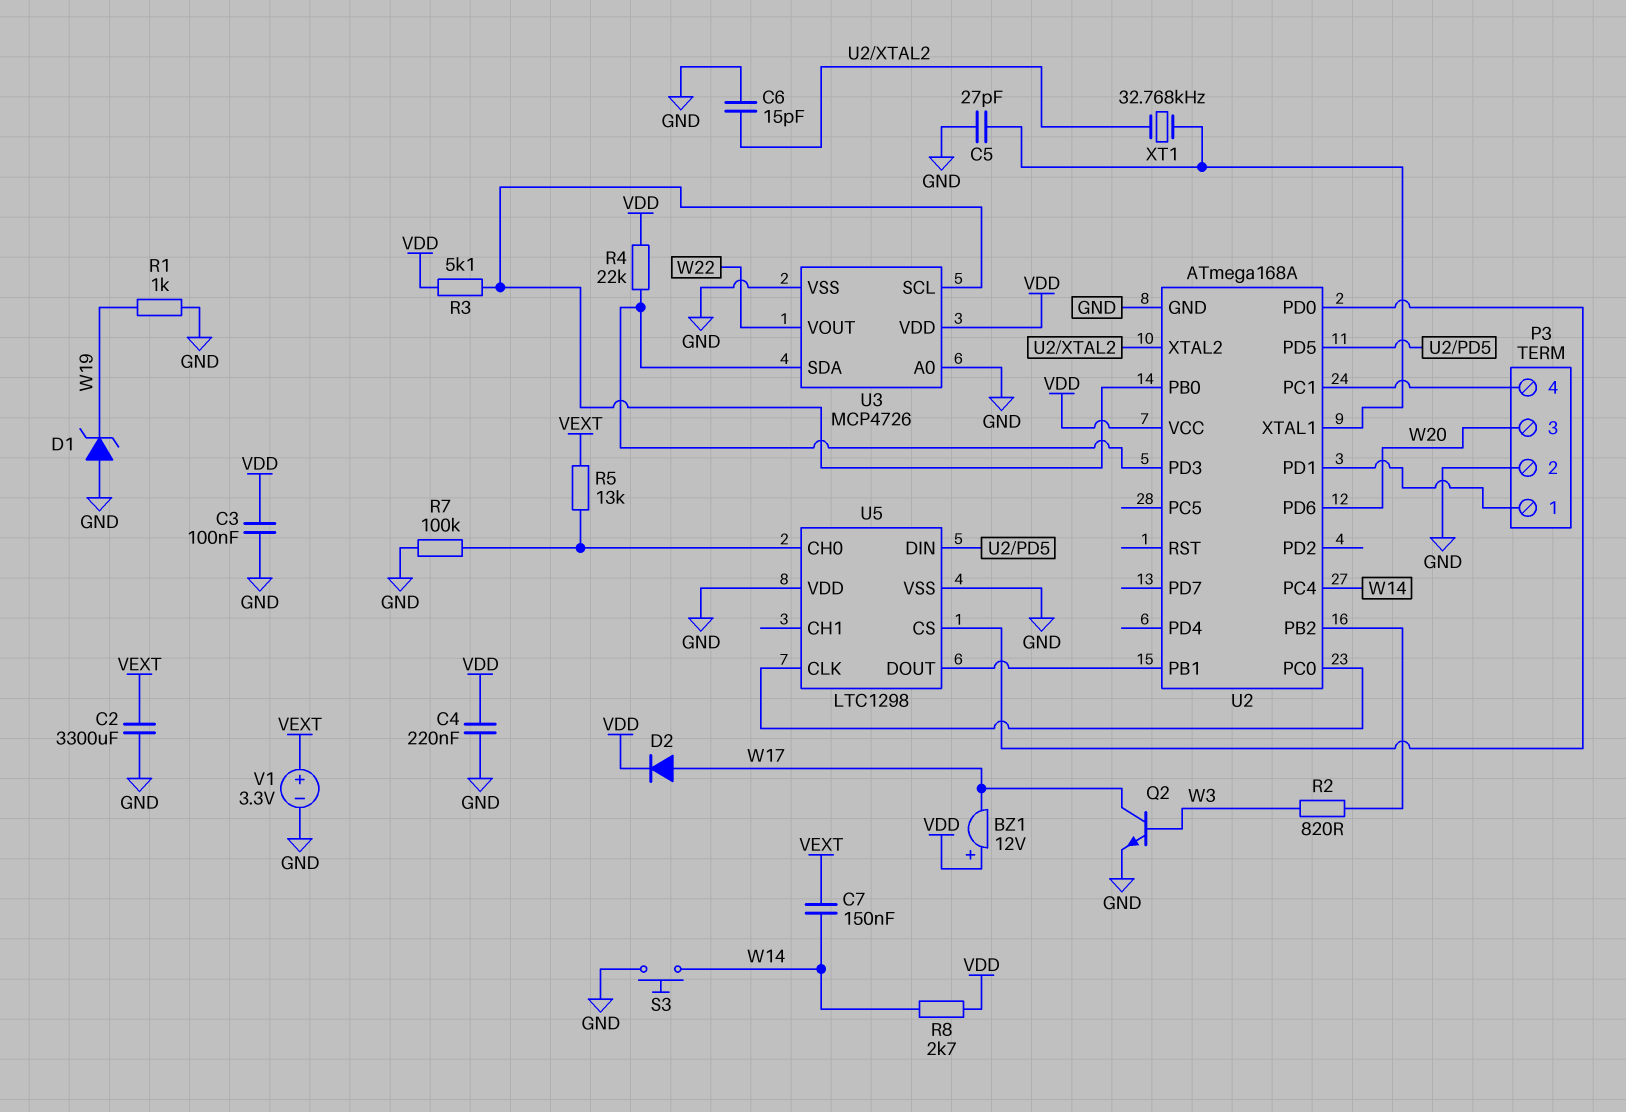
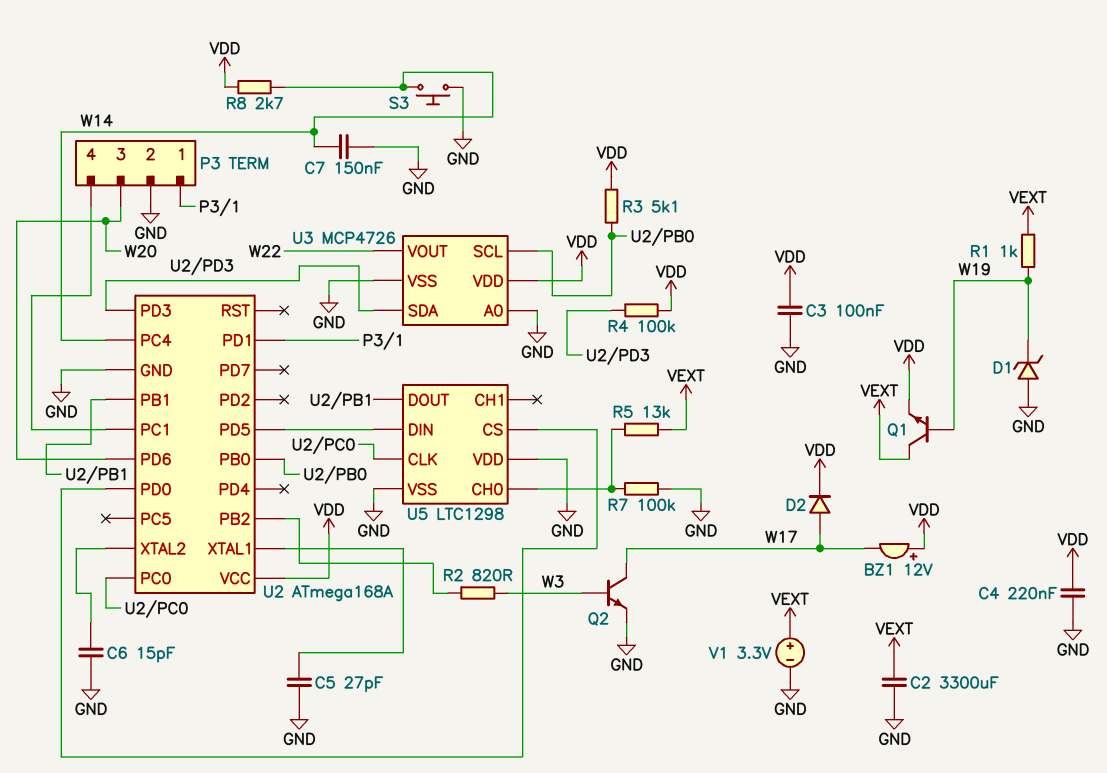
C7: 150nF (VEXT, W14) -> 150nF (GND, W14)
Q1: none -> NPN (B W19, C VEXT, E VDD)
R1: 1k (GND, W19) -> 1k (VEXT, W19)
R4: 22k (U2/PD3, VDD) -> 100k (U2/PD3, VDD)
XT1: 32.768kHz (U2/XTAL1, U2/XTAL2) -> none

